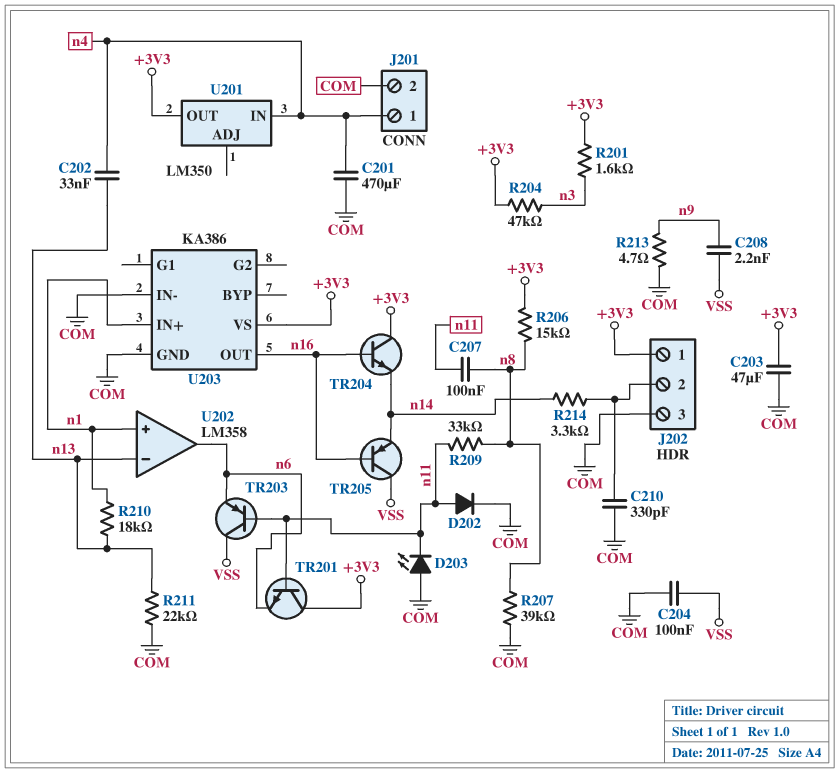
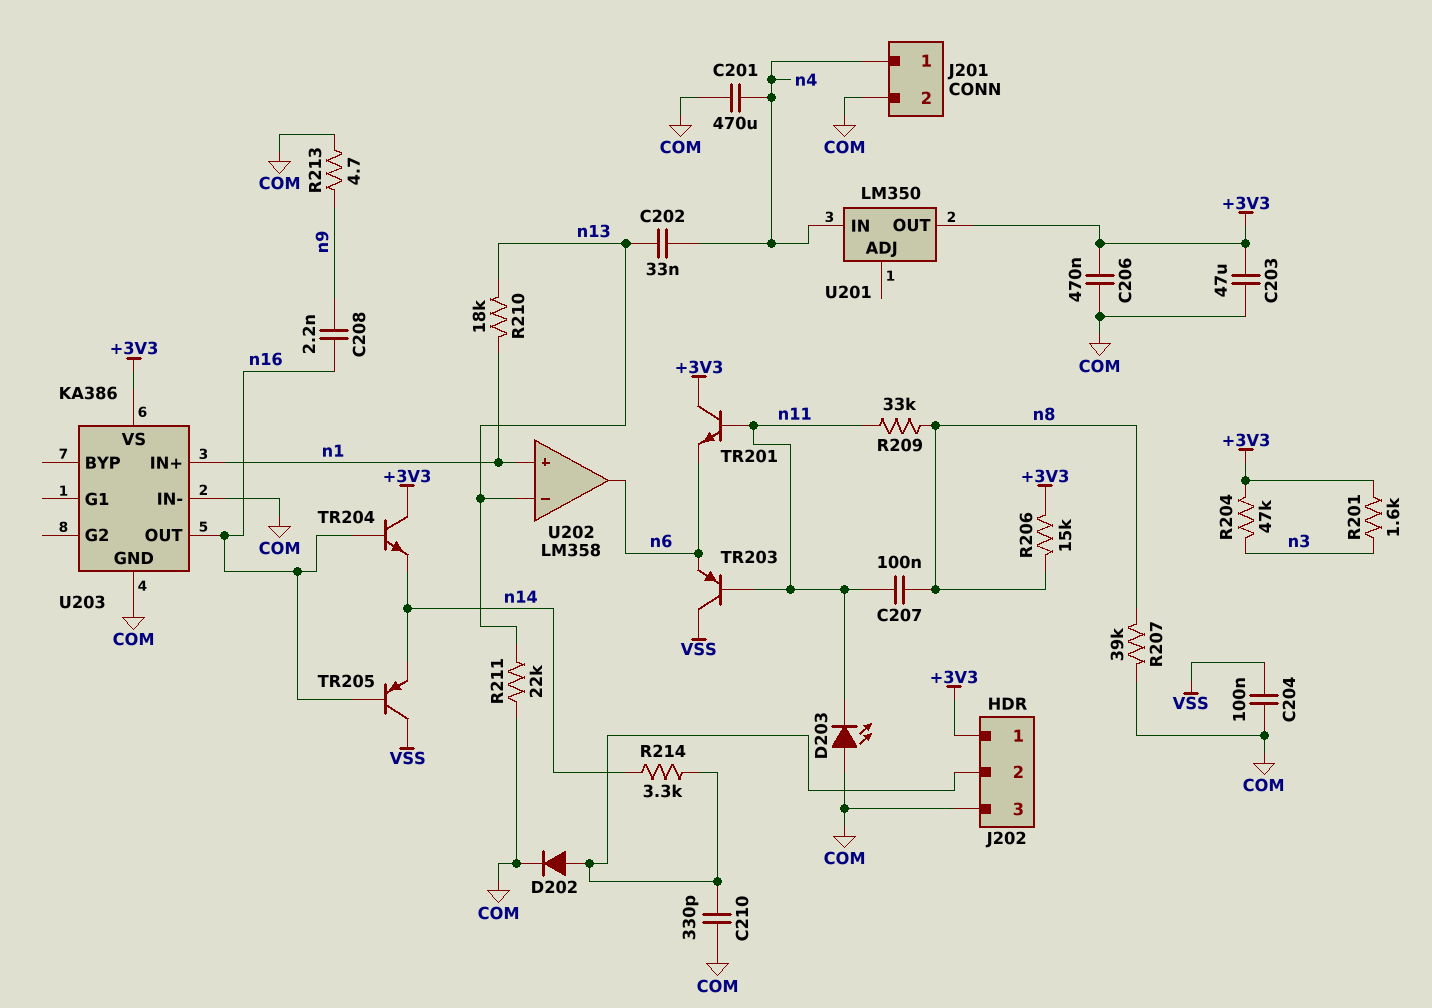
C206: none -> 470nF (+3V3, COM)
C208: 2.2nF (VSS, n9) -> 2.2nF (n9, n16)
D202: diode (A n11, K COM) -> diode (A J202/2, K COM)

